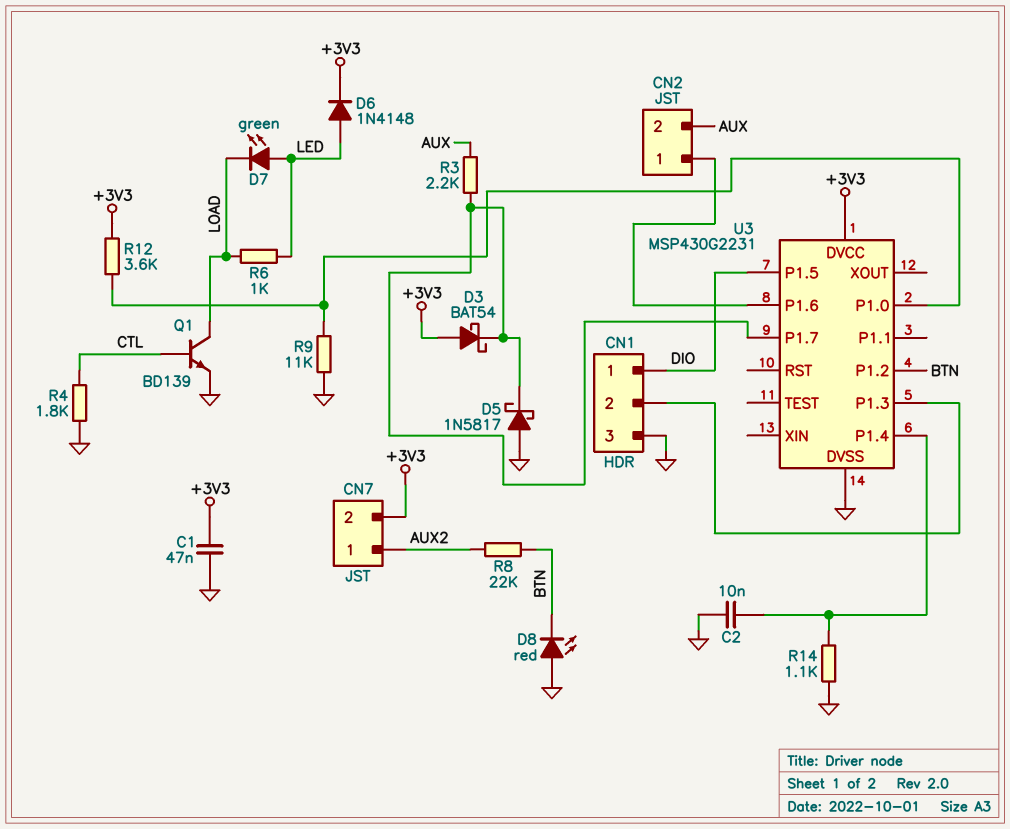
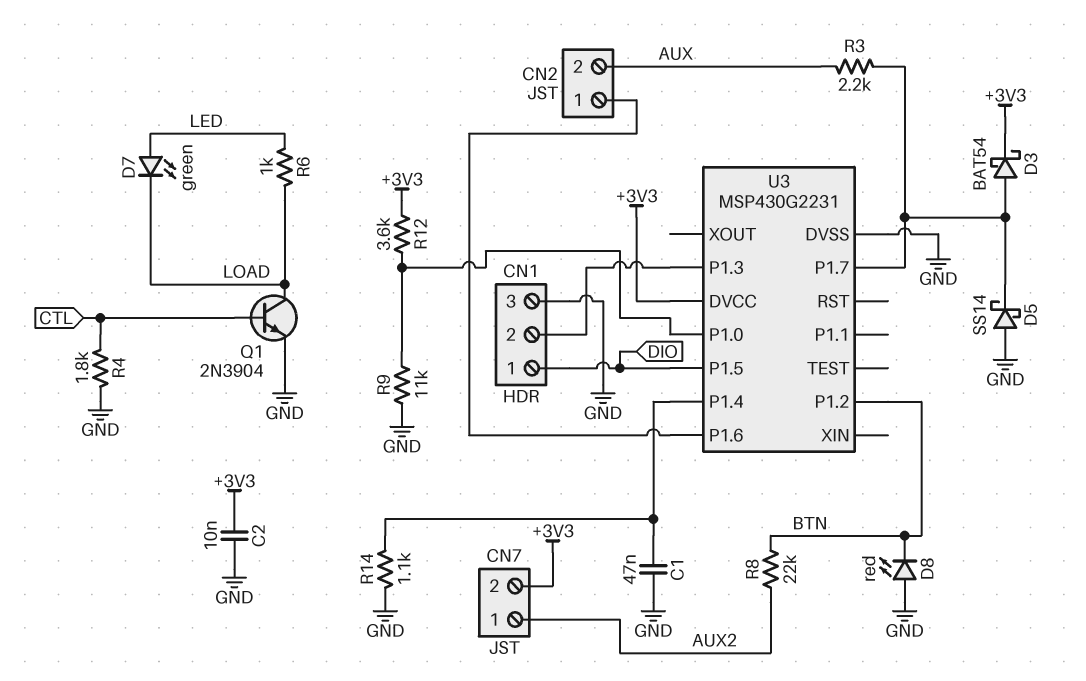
C1: 47nF (+3V3, GND) -> 47nF (GND, U3/P1.4)
C2: 10nF (GND, U3/P1.4) -> 10nF (+3V3, GND)
D3: schottky BAT54 (A +3V3, K U3/P1.7) -> schottky BAT54 (A U3/P1.7, K +3V3)
D5: schottky 1N5817 (A GND, K U3/P1.7) -> schottky SS14 (A GND, K U3/P1.7)
D6: diode 1N4148 (A LED, K +3V3) -> none
Q1: NPN BD139 (B CTL, C LOAD, E GND) -> NPN 2N3904 (B CTL, C LOAD, E GND)

